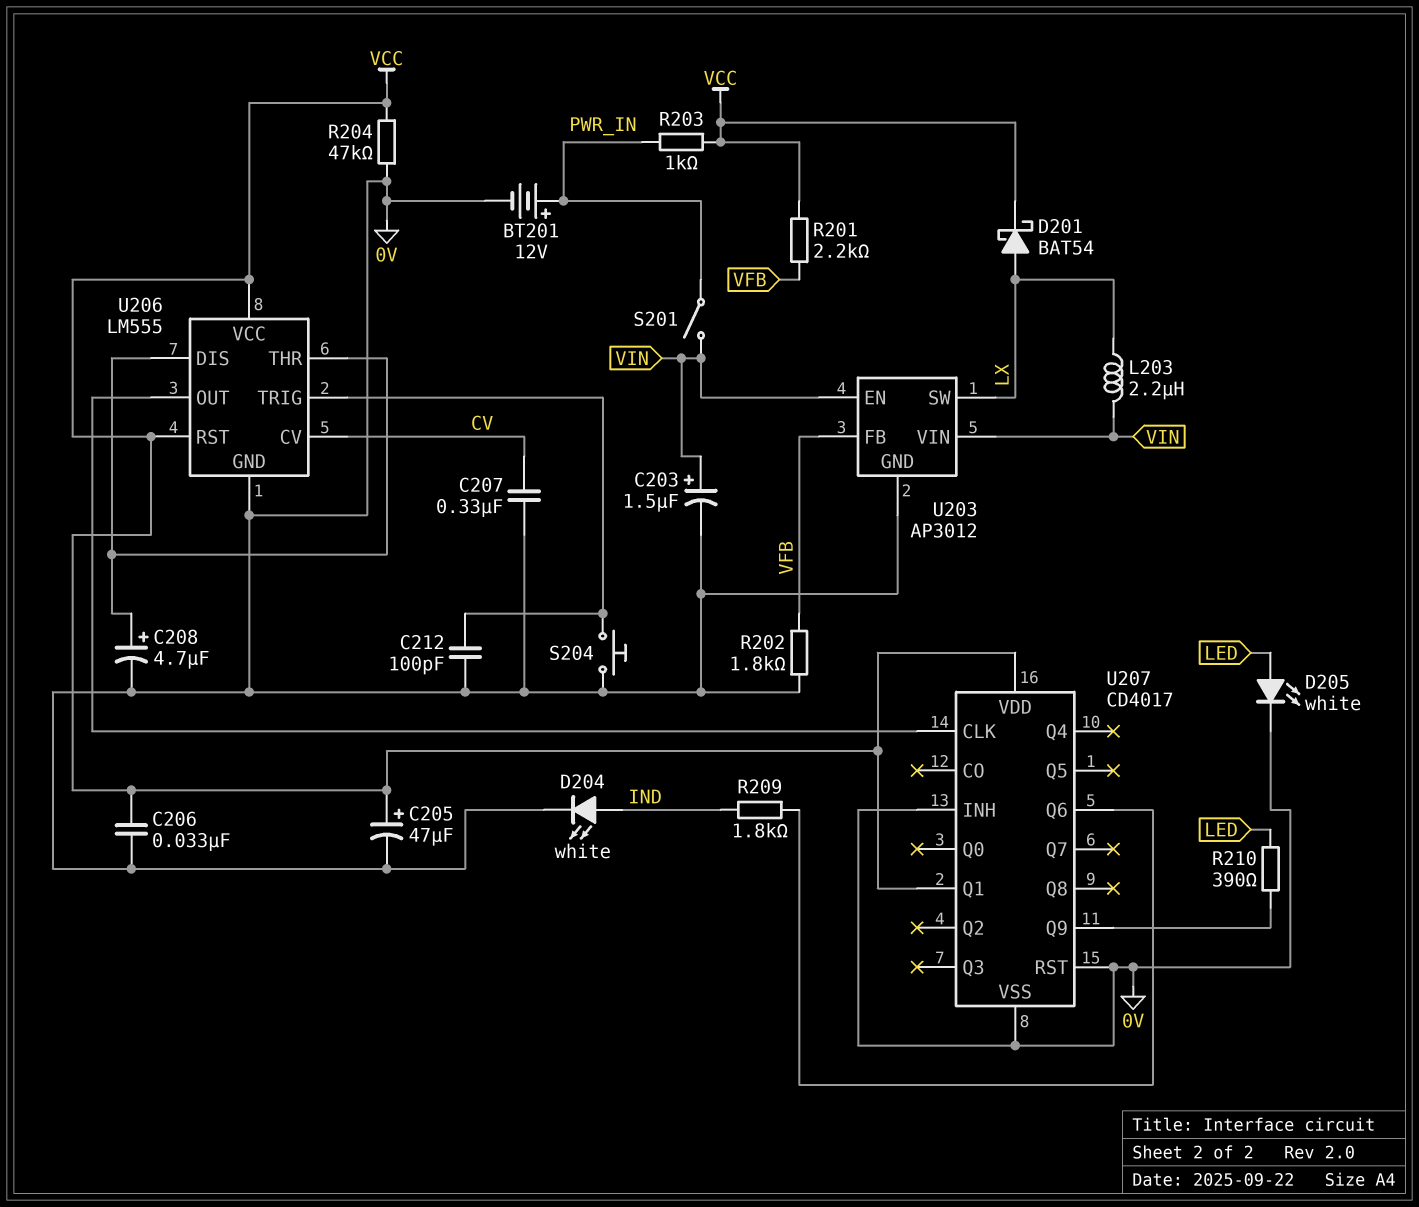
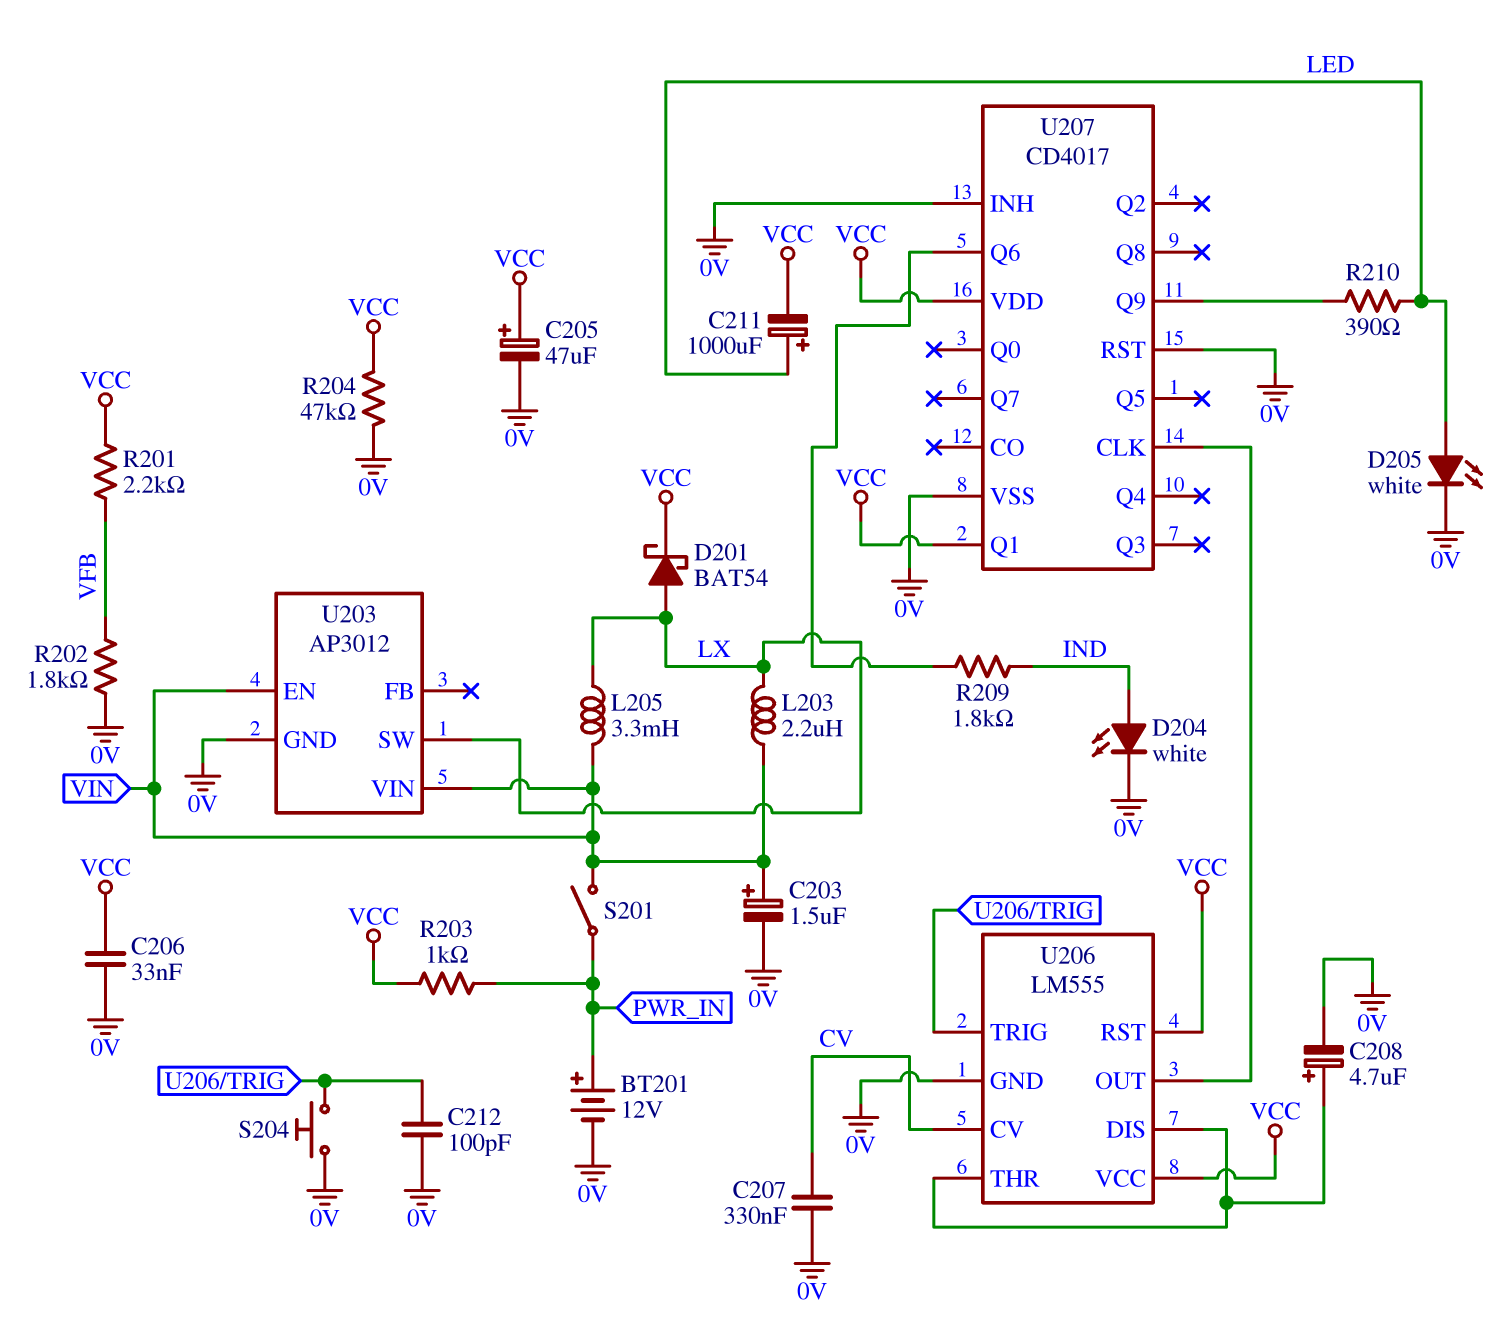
C211: none -> 1000uF (plus LED, minus VCC)
L205: none -> 3.3mH (LX, VIN)
U203 pin FB: VFB -> none

